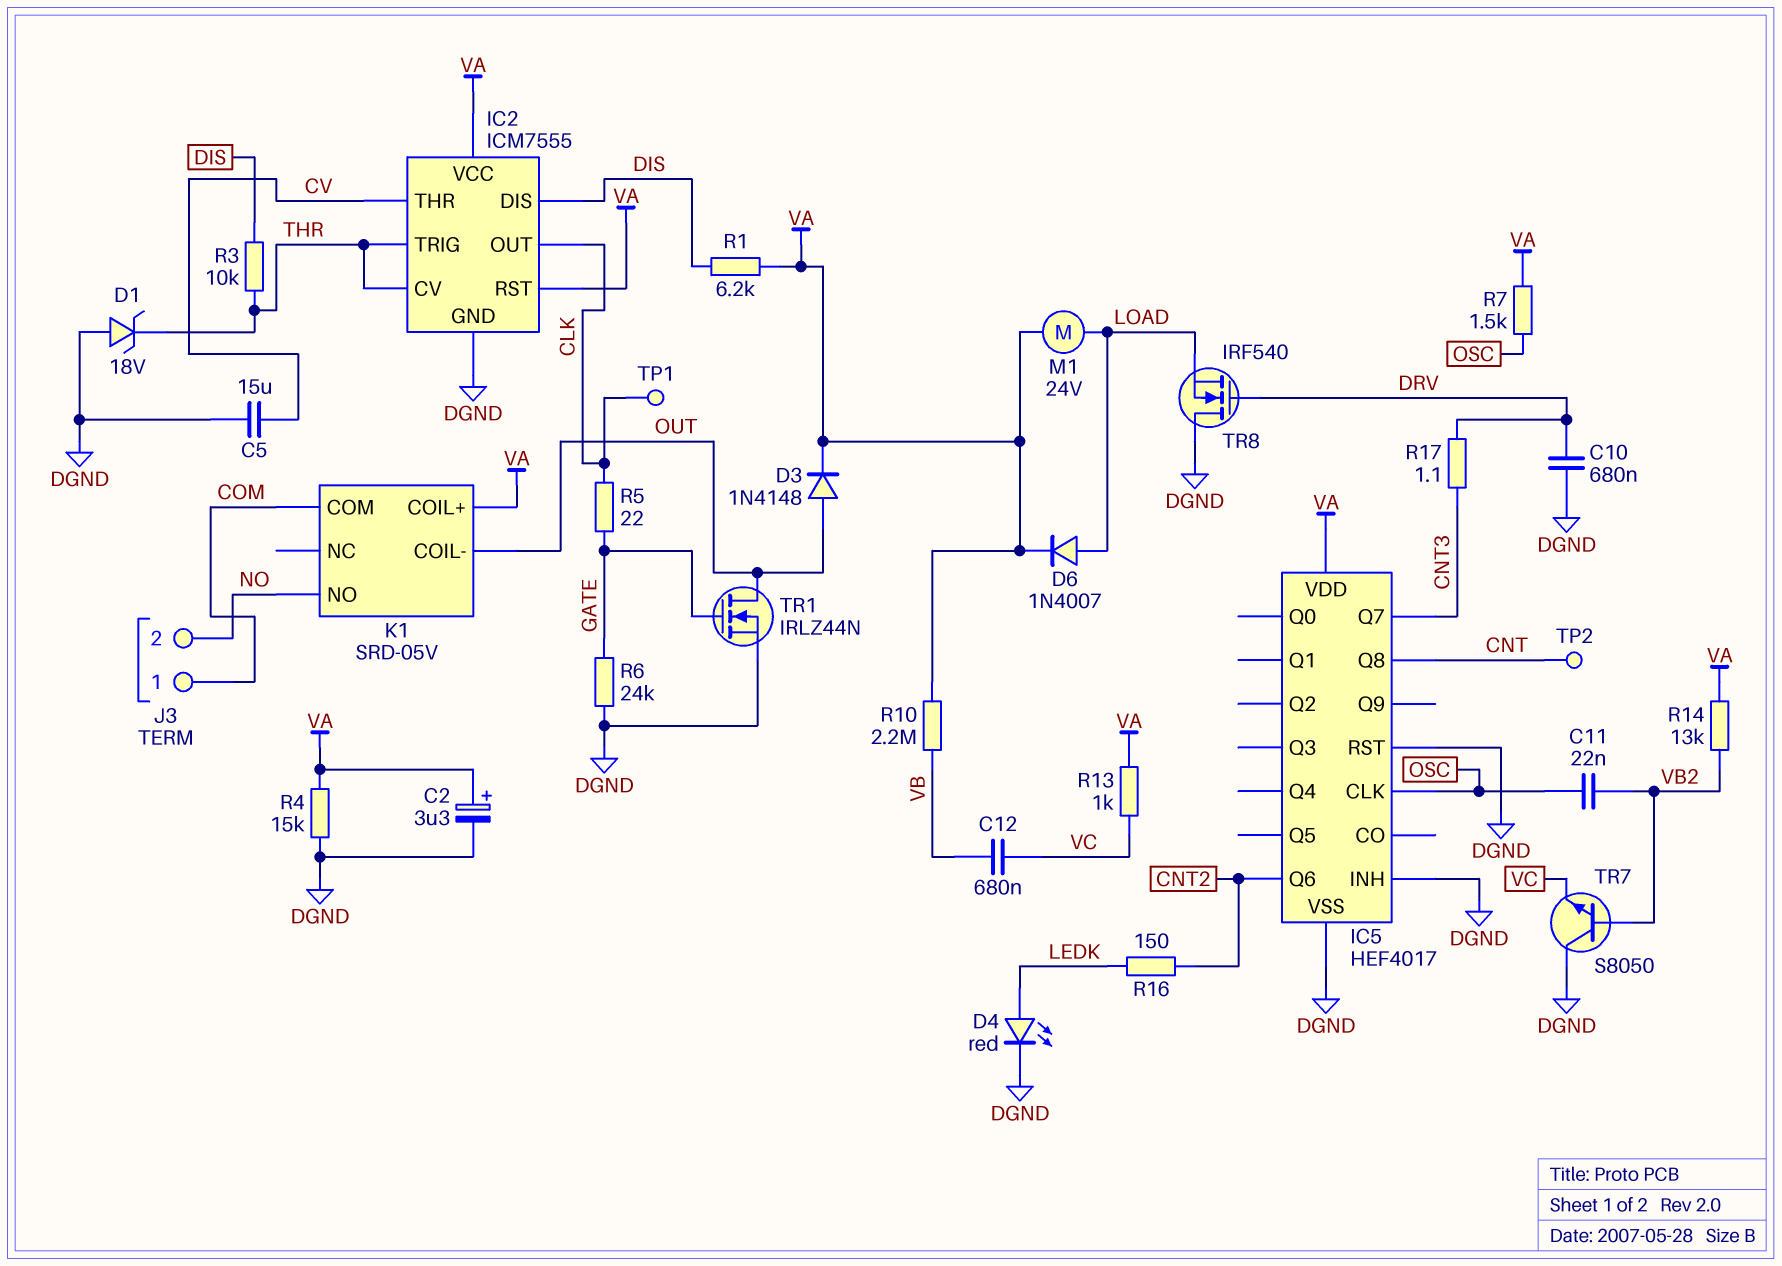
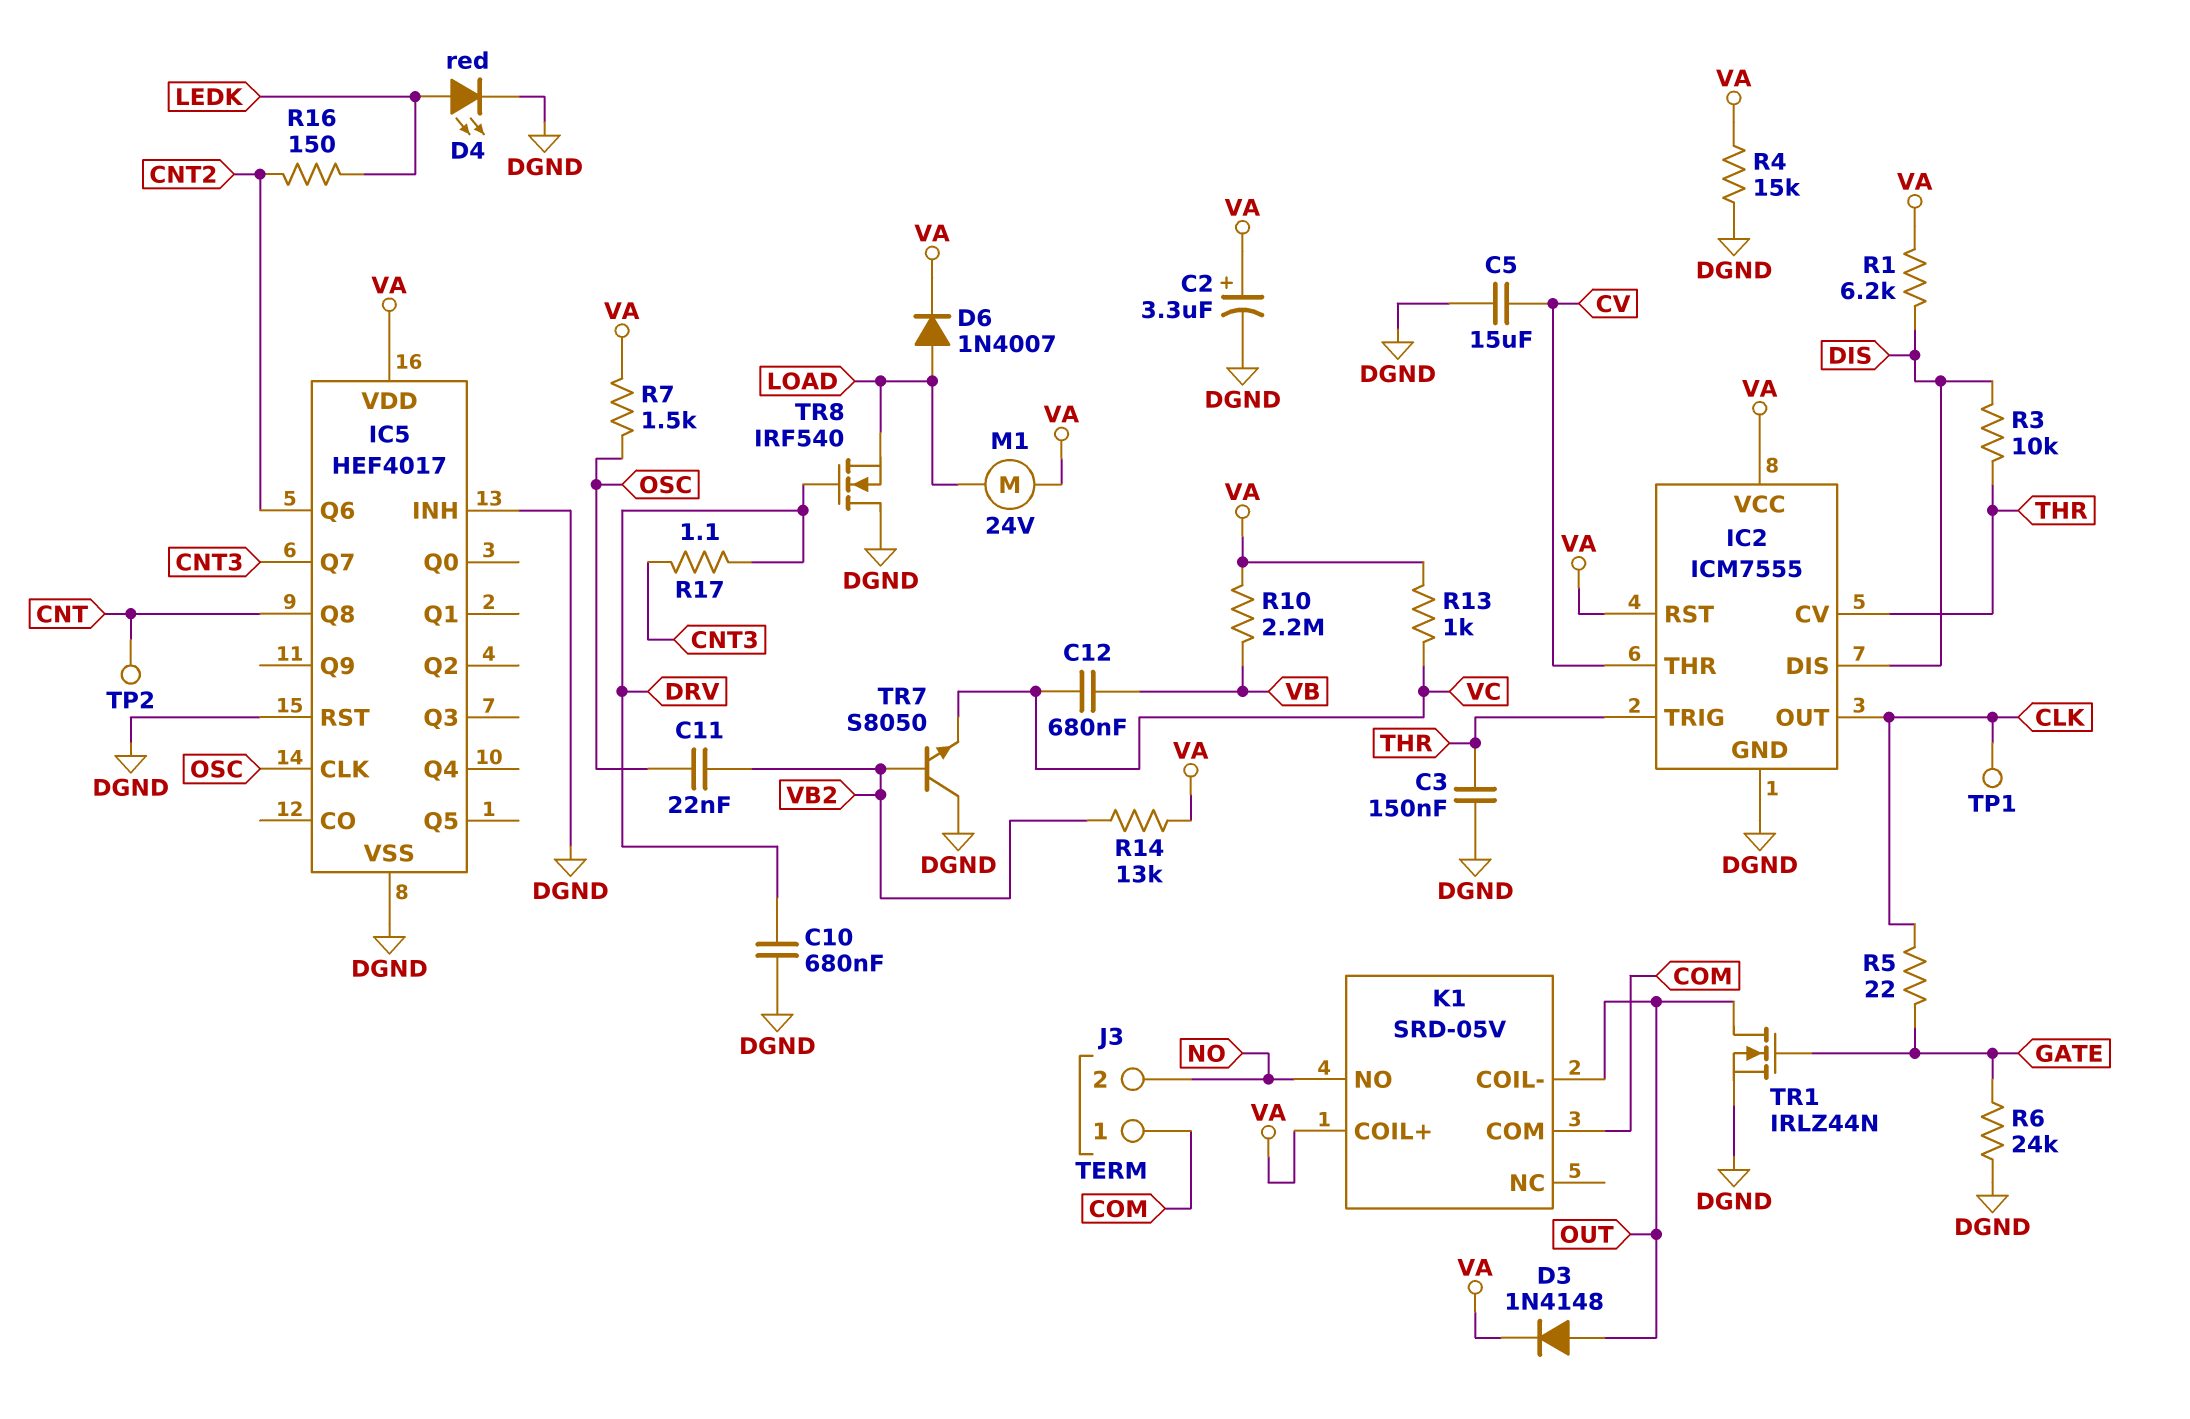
C3: none -> 150nF (DGND, THR)
D1: zener 18V (A DGND, K THR) -> none

